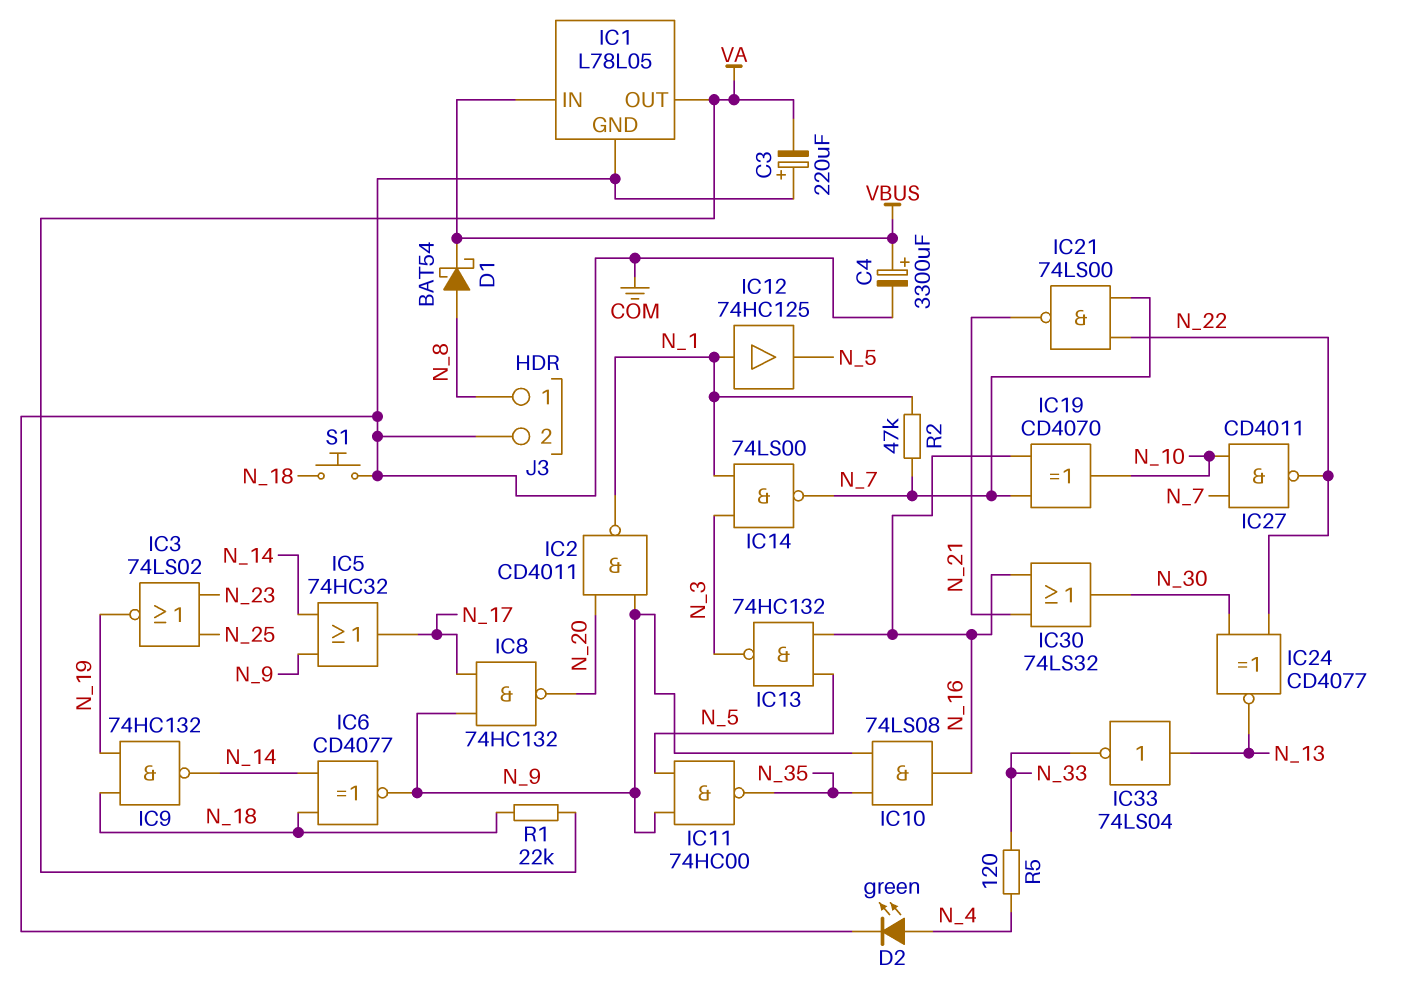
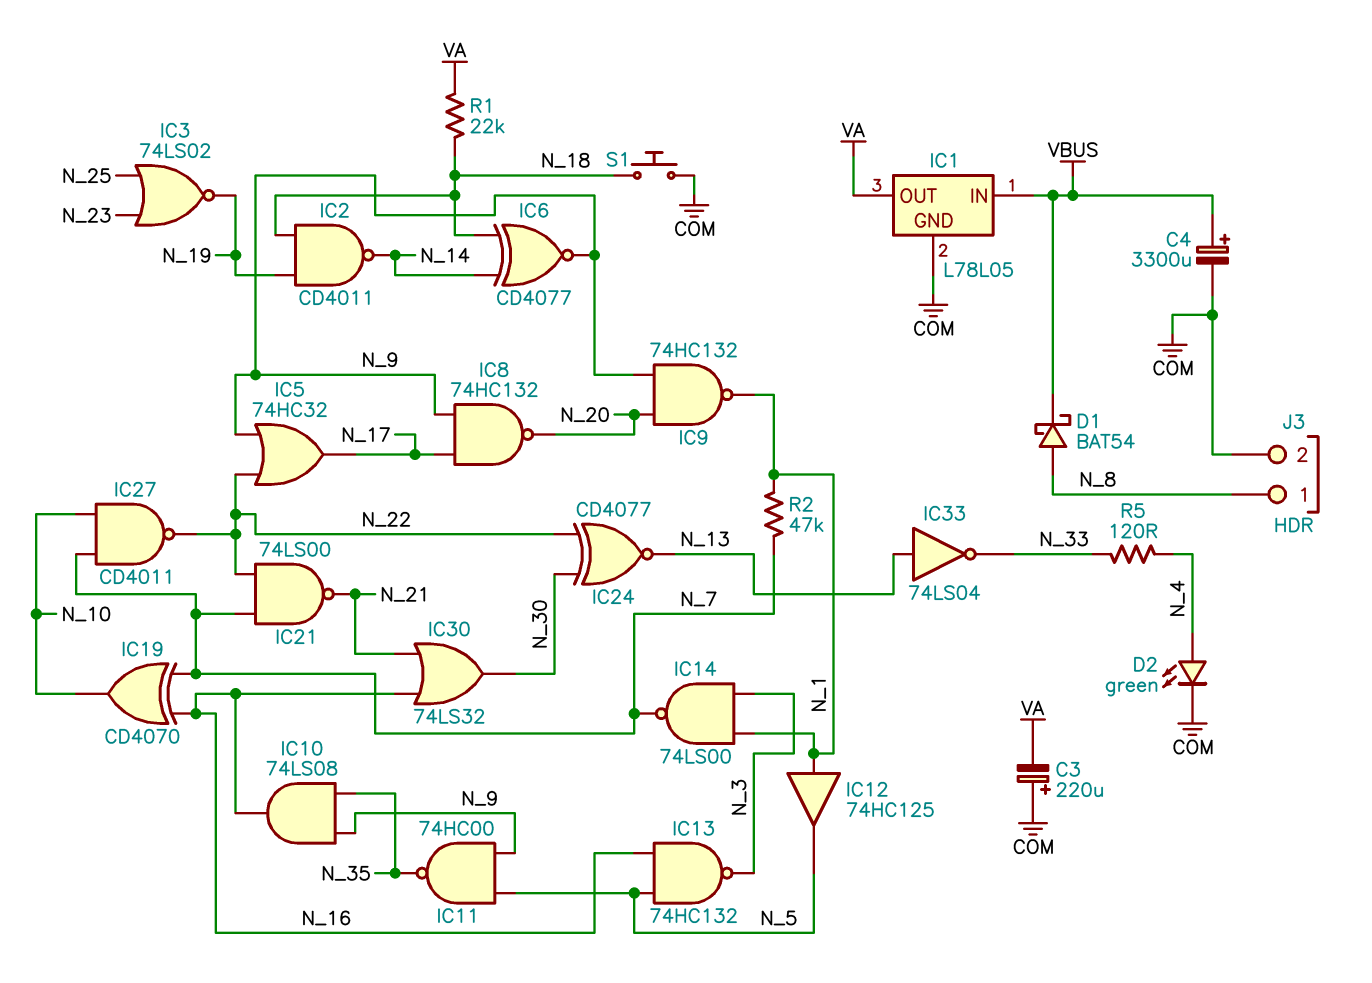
IC2: NAND CD4011 (in N_9, in N_20, out N_1) -> NAND CD4011 (in N_18, in N_19, out N_14)
IC5: OR 74HC32 (in N_9, in N_14, out N_17) -> OR 74HC32 (in N_9, in N_22, out N_17)
IC9: NAND 74HC132 (in N_18, in N_19, out N_14) -> NAND 74HC132 (in N_9, in N_20, out N_1)

